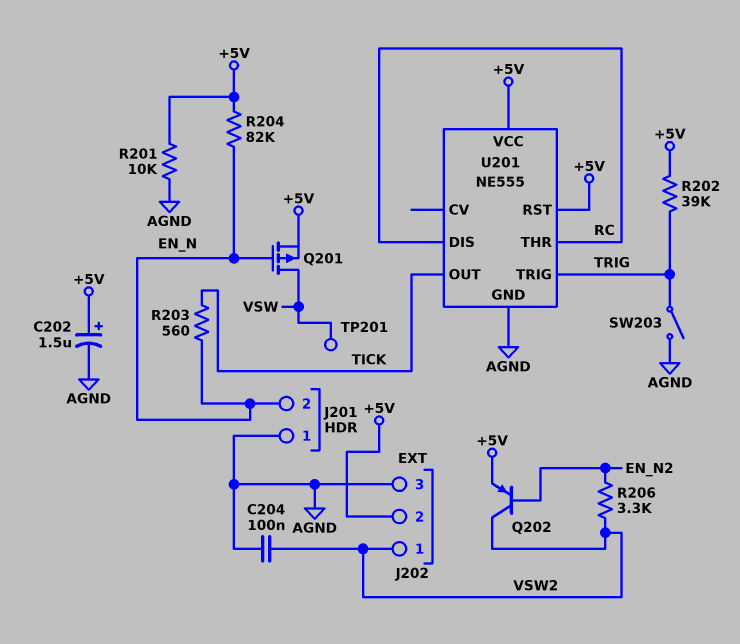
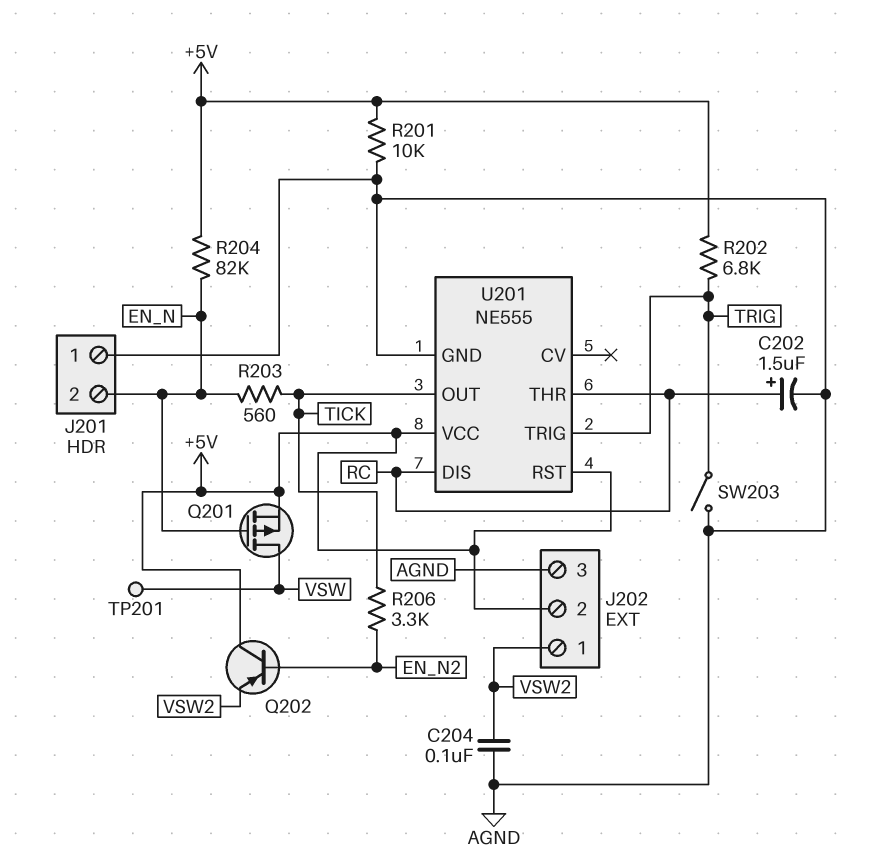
C202: 1.5uF (plus +5V, minus AGND) -> 1.5uF (plus RC, minus AGND)
Q202: PNP (B EN_N2, C VSW2, E +5V) -> PNP (B EN_N2, C +5V, E VSW2)
R202: 39k (+5V, TRIG) -> 6.8k (+5V, TRIG)
R206: 3.3k (EN_N2, VSW2) -> 3.3k (EN_N2, TICK)

